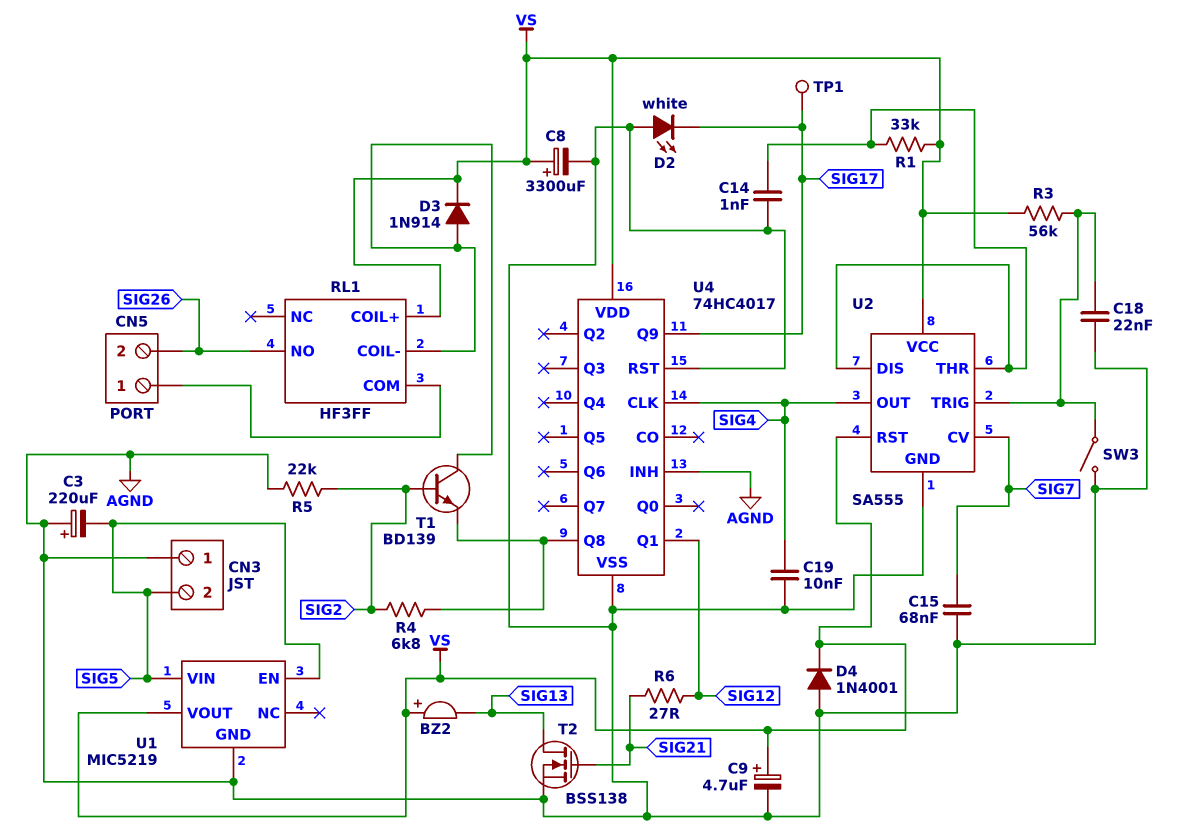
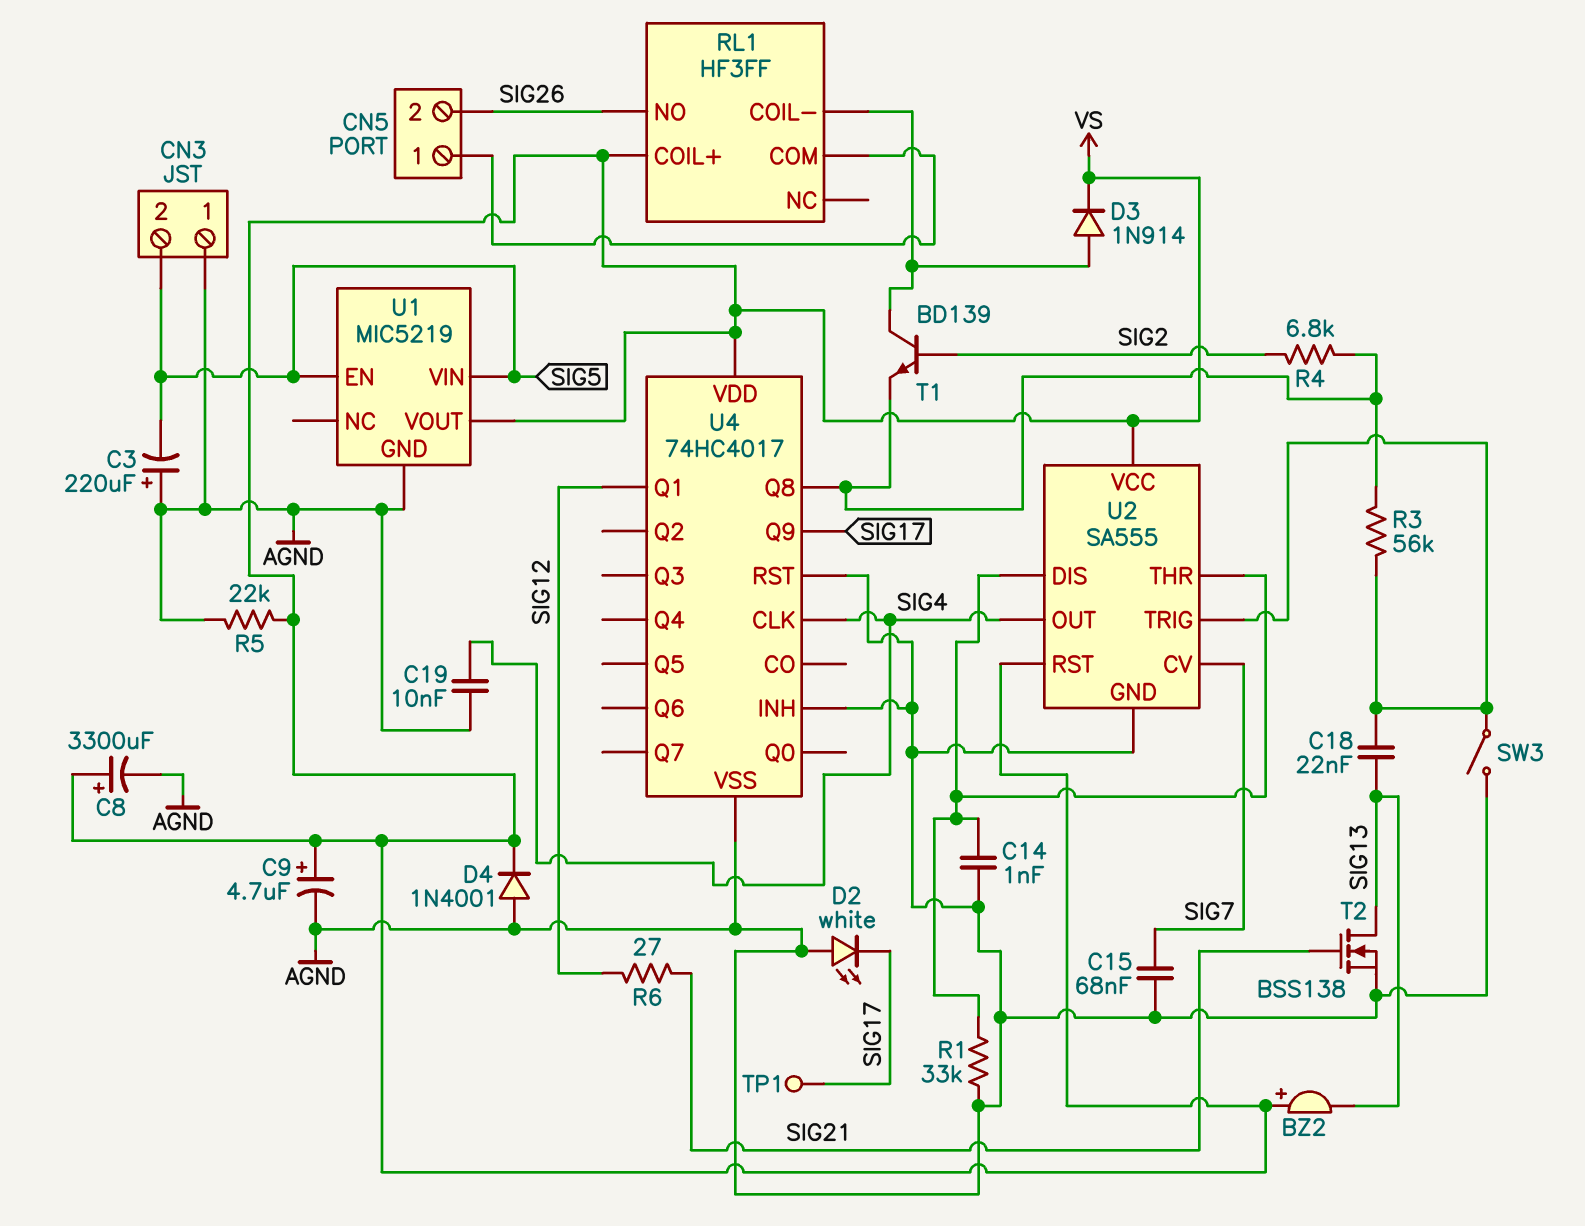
C18: 22nF (AGND, U2/TRIG) -> 22nF (SIG13, U2/TRIG)
R1: 33k (U2/DIS, VS) -> 33k (AGND, U2/DIS)
R3: 56k (U2/TRIG, VS) -> 56k (U2/TRIG, U4/Q8)
R5: 22k (AGND, SIG2) -> 22k (AGND, VS)

